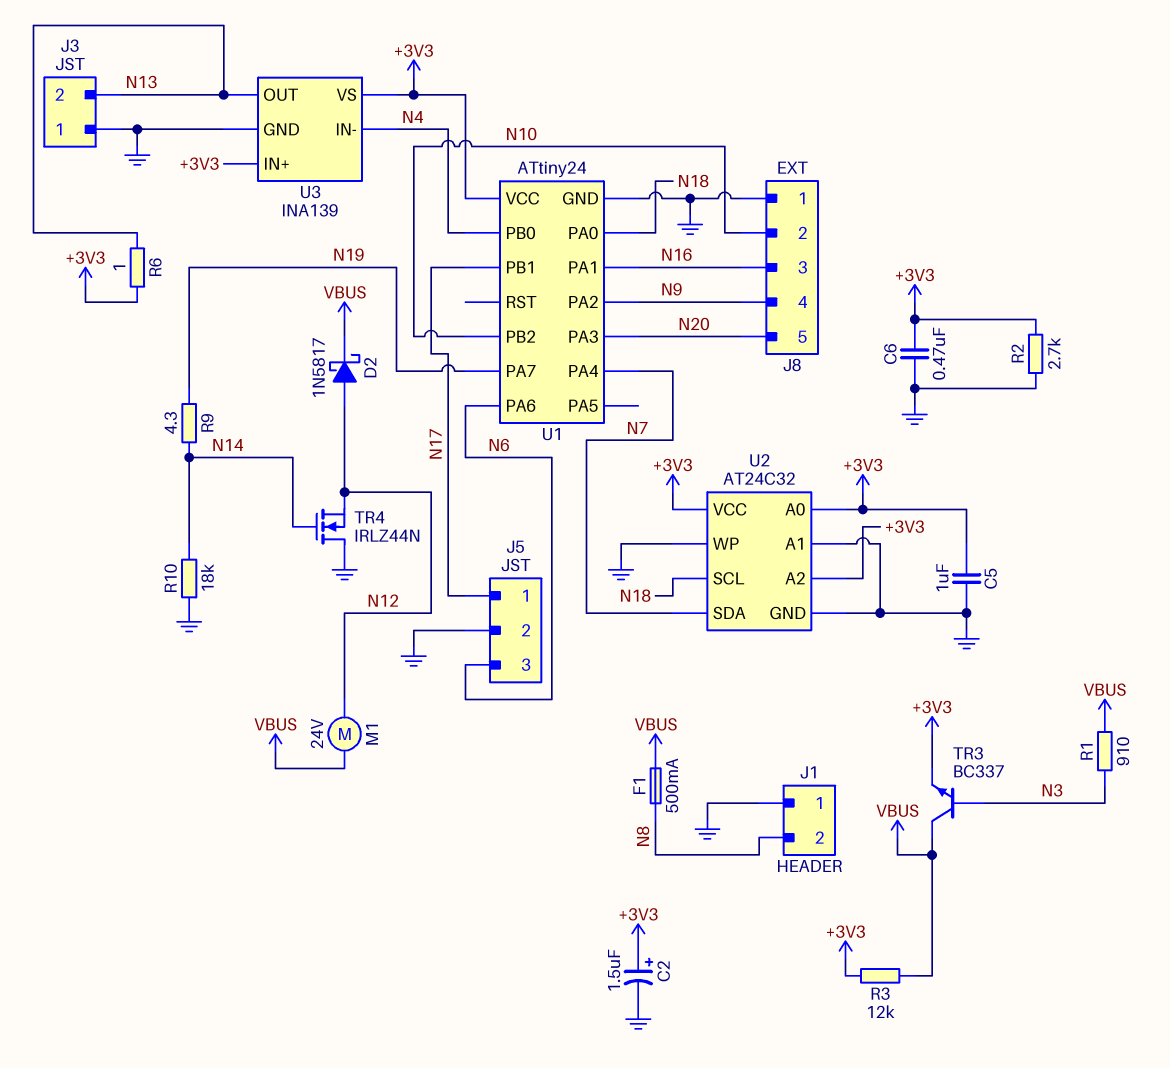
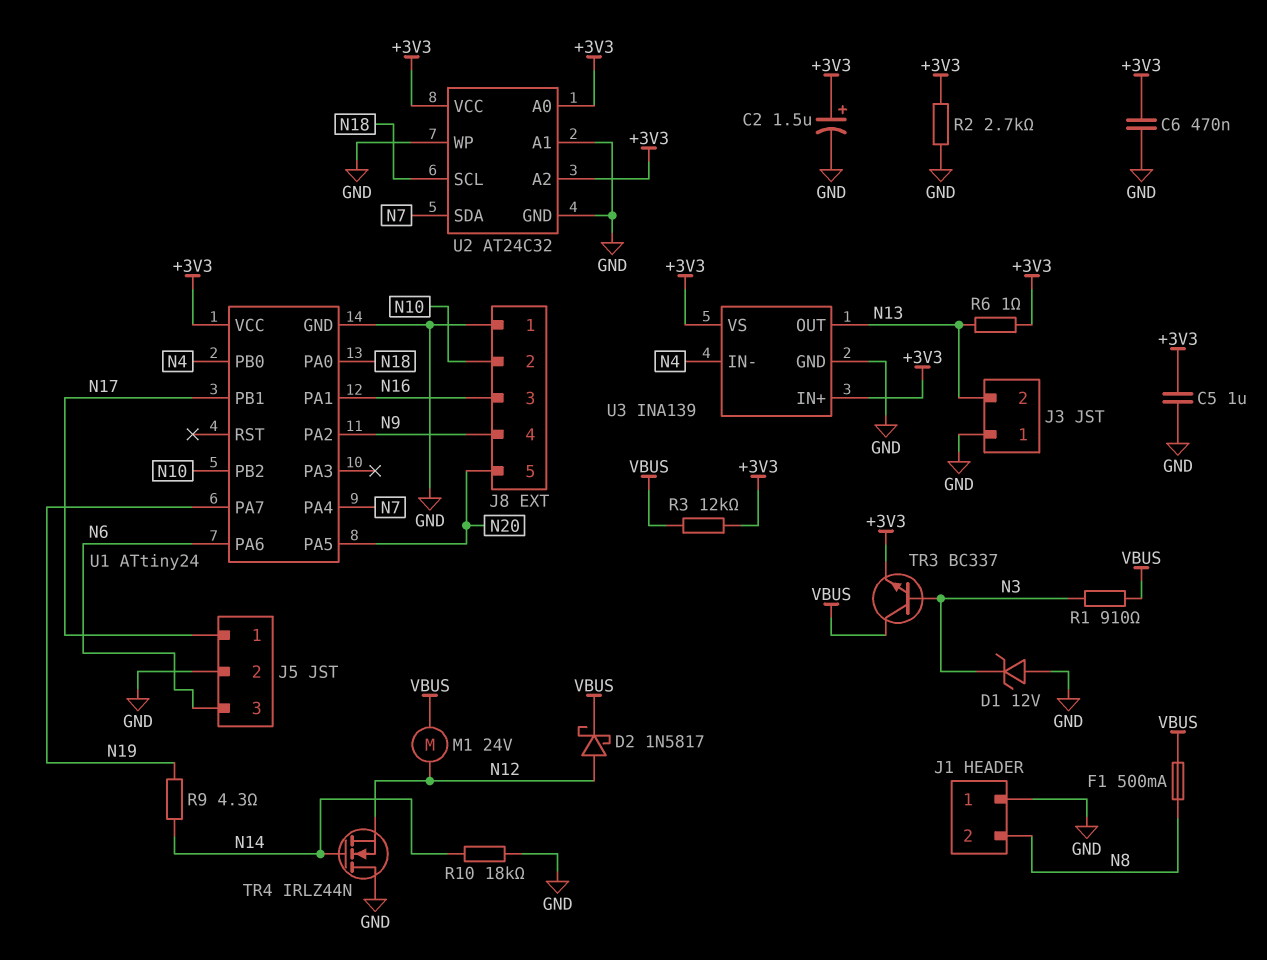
D1: none -> zener 12V (A GND, K N3)
U1 pin PA3: N20 -> none
U1 pin PA5: none -> N20

